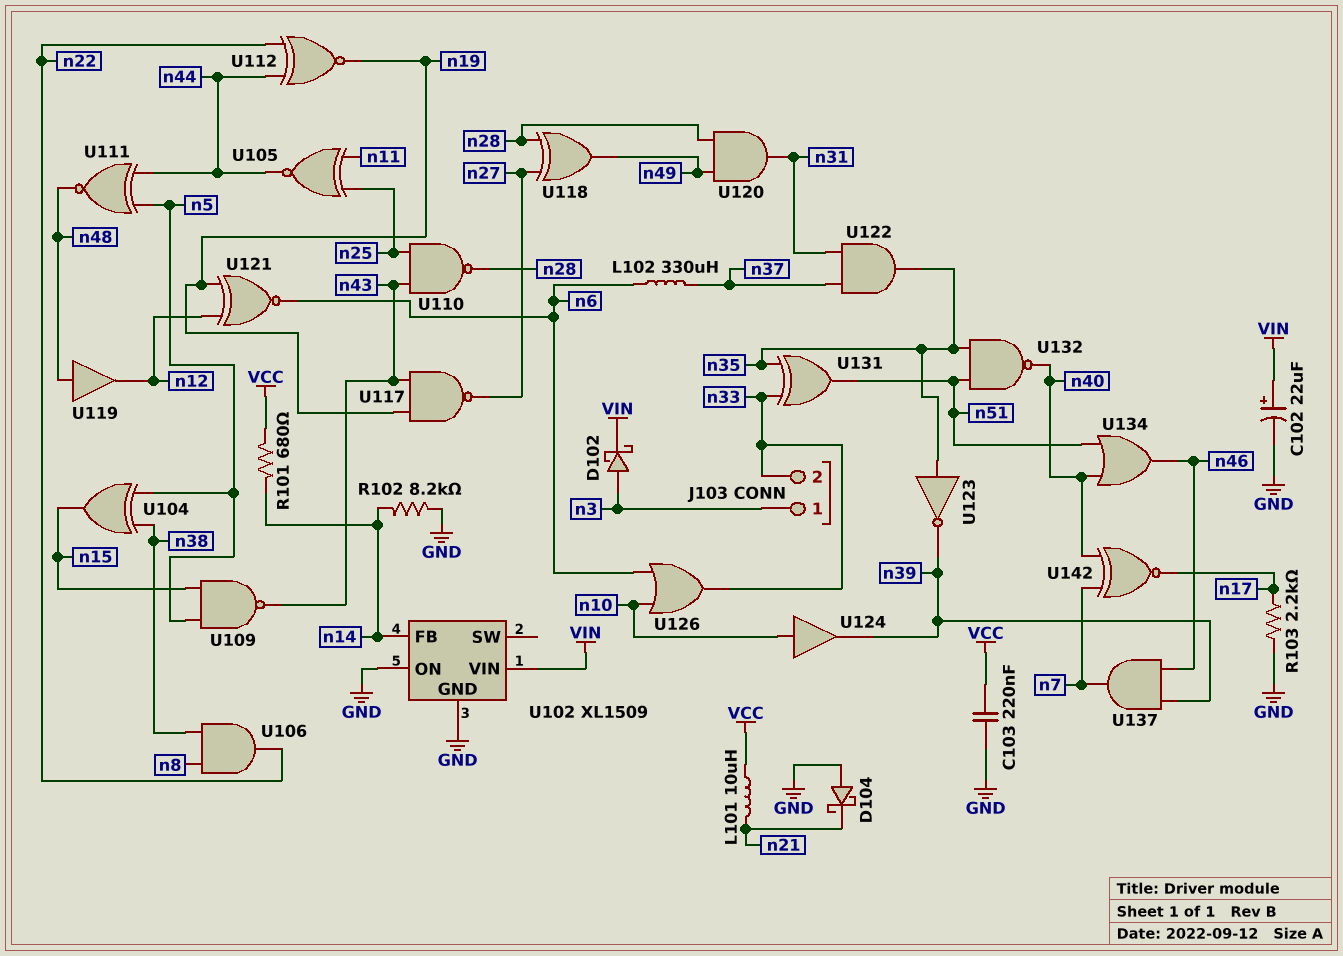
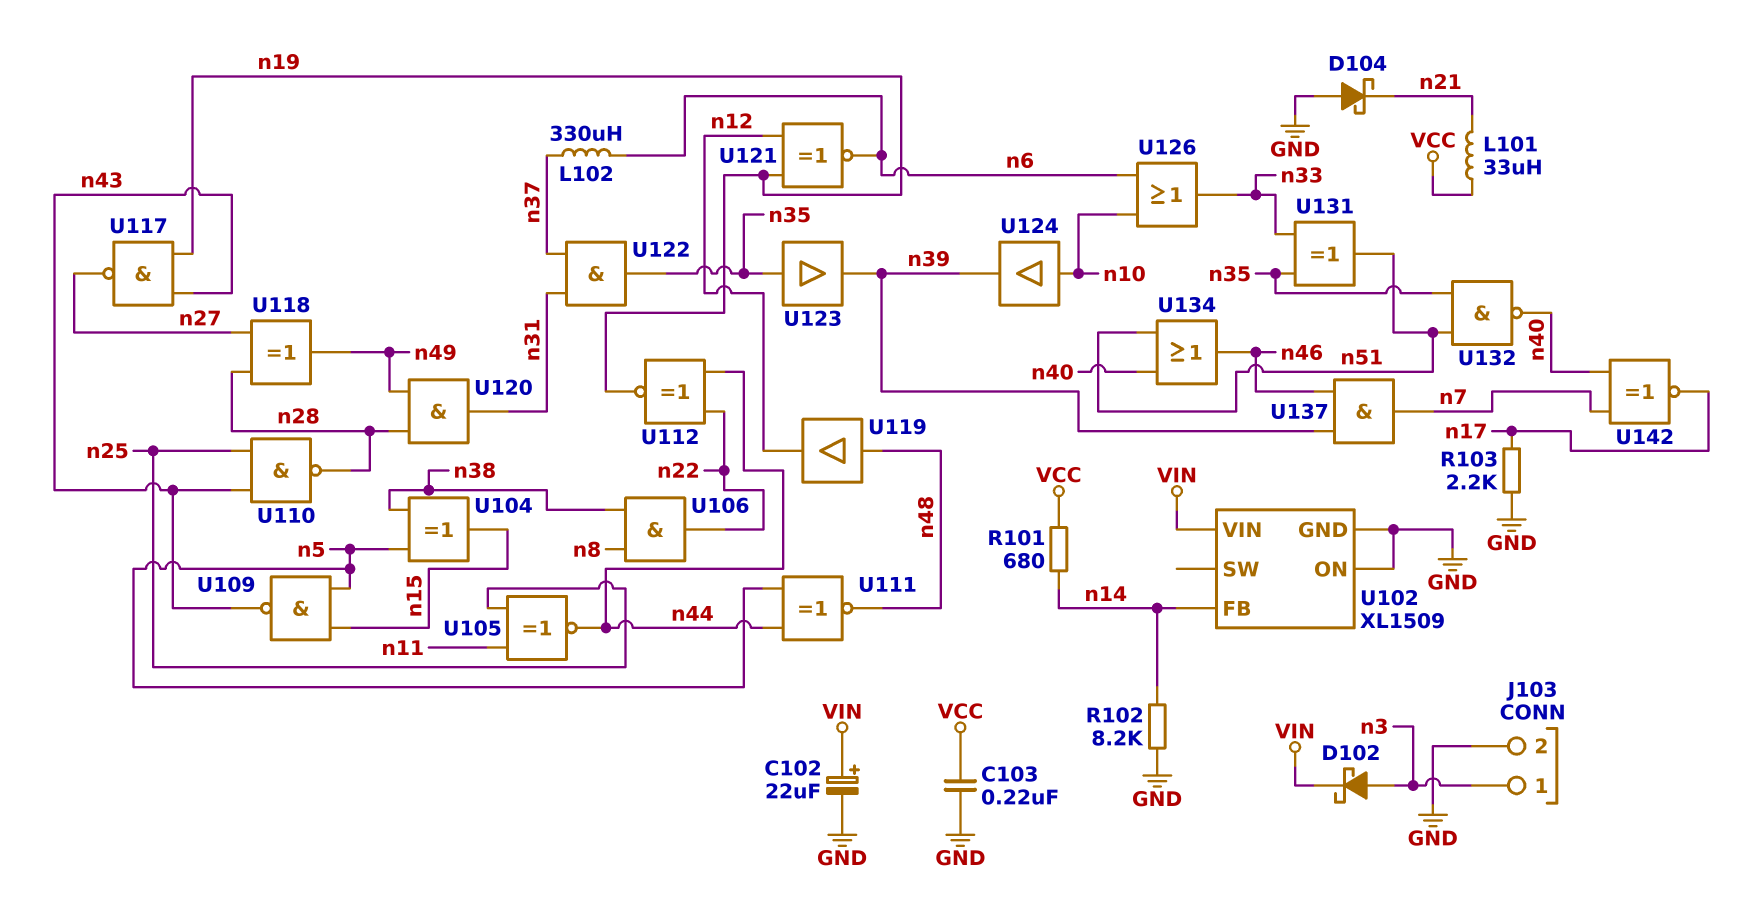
J103 pin 2: n33 -> GND
L101: 10uH (VCC, n21) -> 33uH (VCC, n21)
U123: NOT (in n35, out n39) -> buffer (in n35, out n39)

